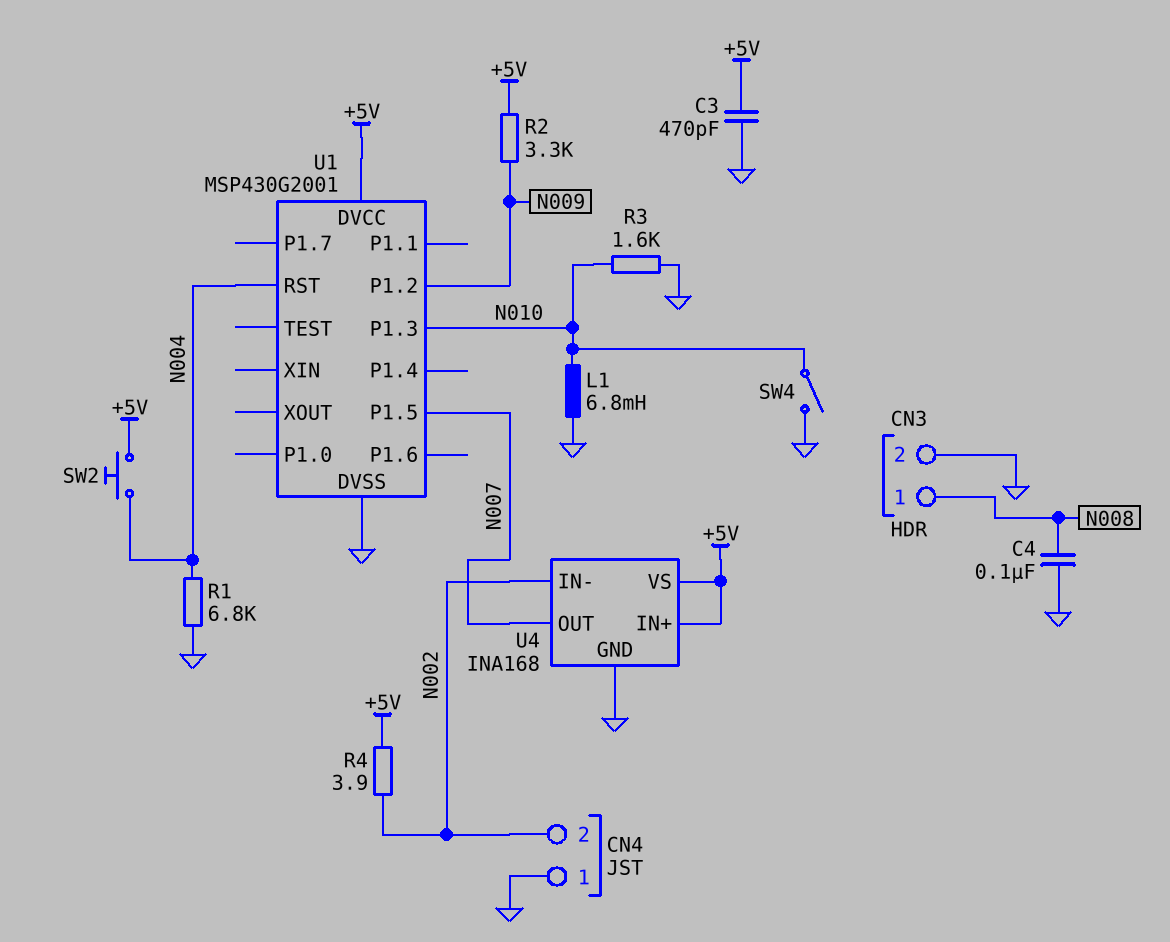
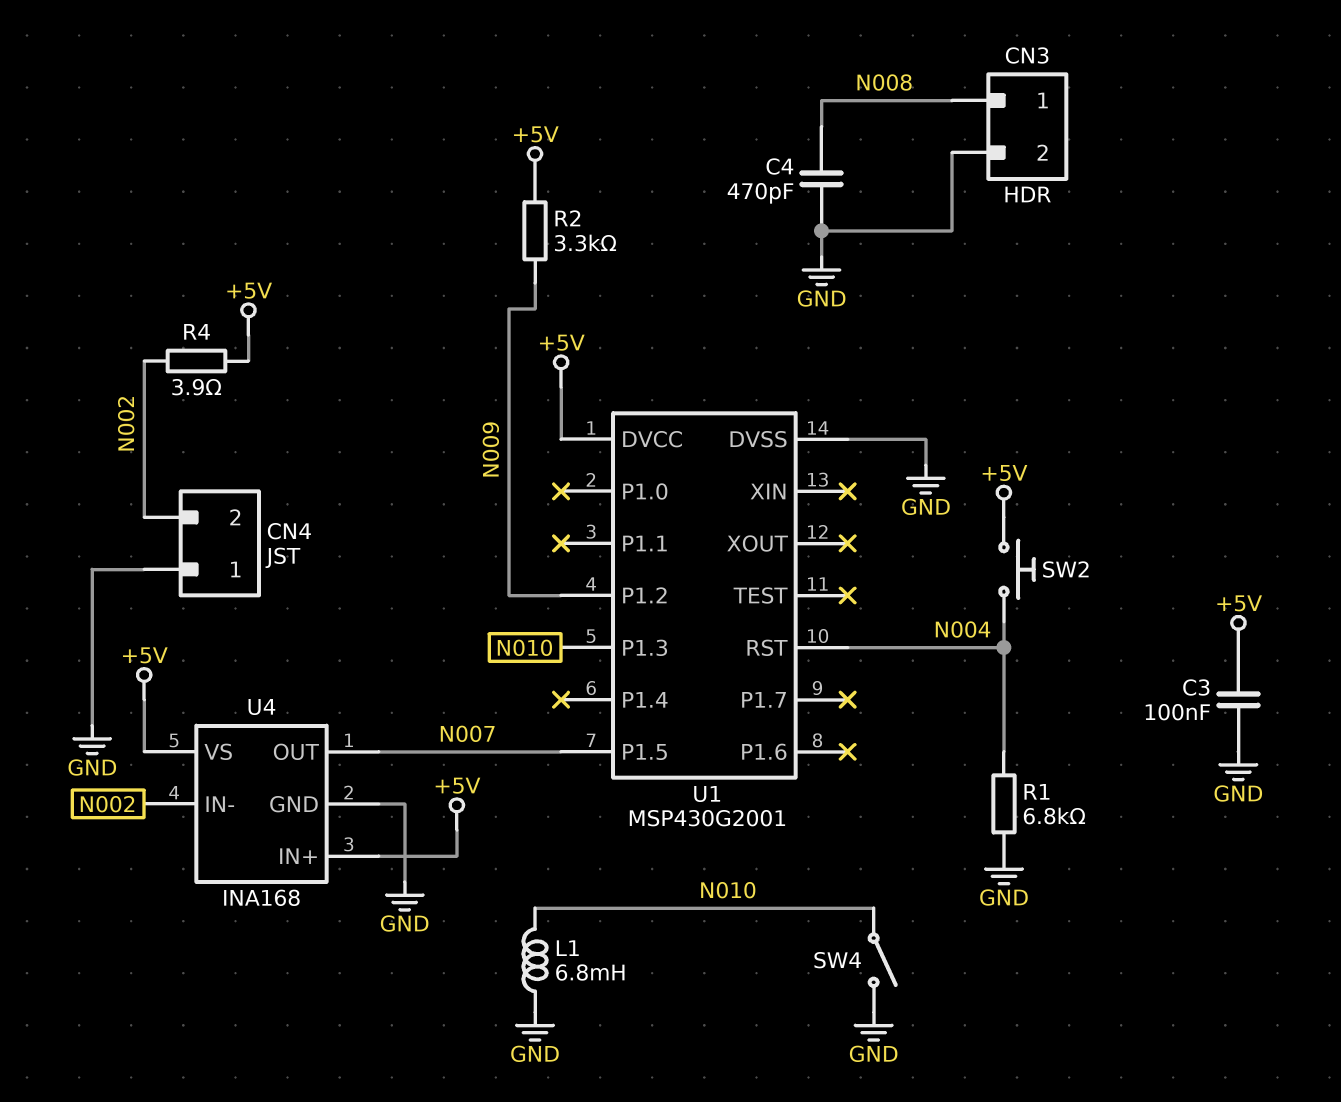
C3: 470pF (+5V, GND) -> 100nF (+5V, GND)
C4: 100nF (GND, N008) -> 470pF (GND, N008)
R3: 1.6k (GND, N010) -> none

